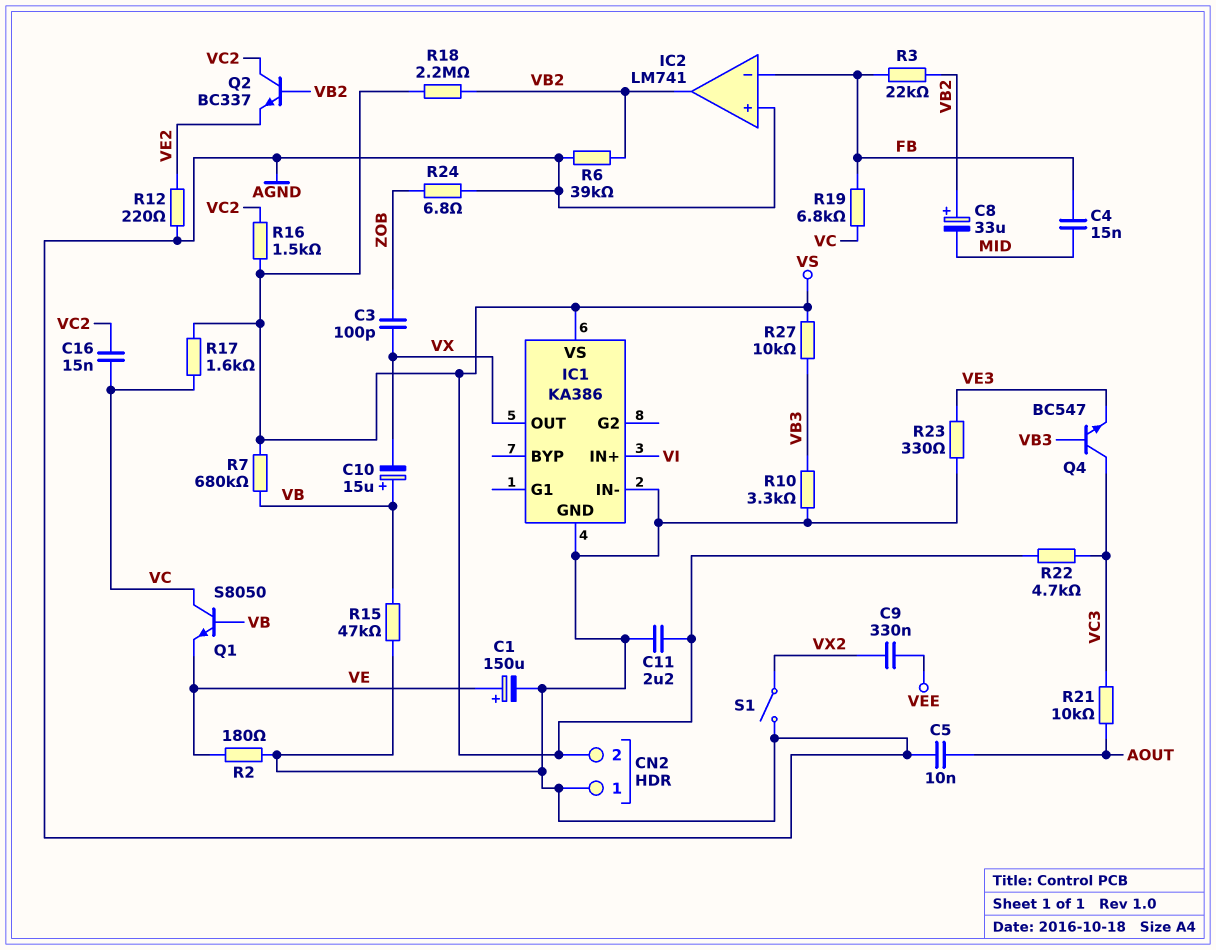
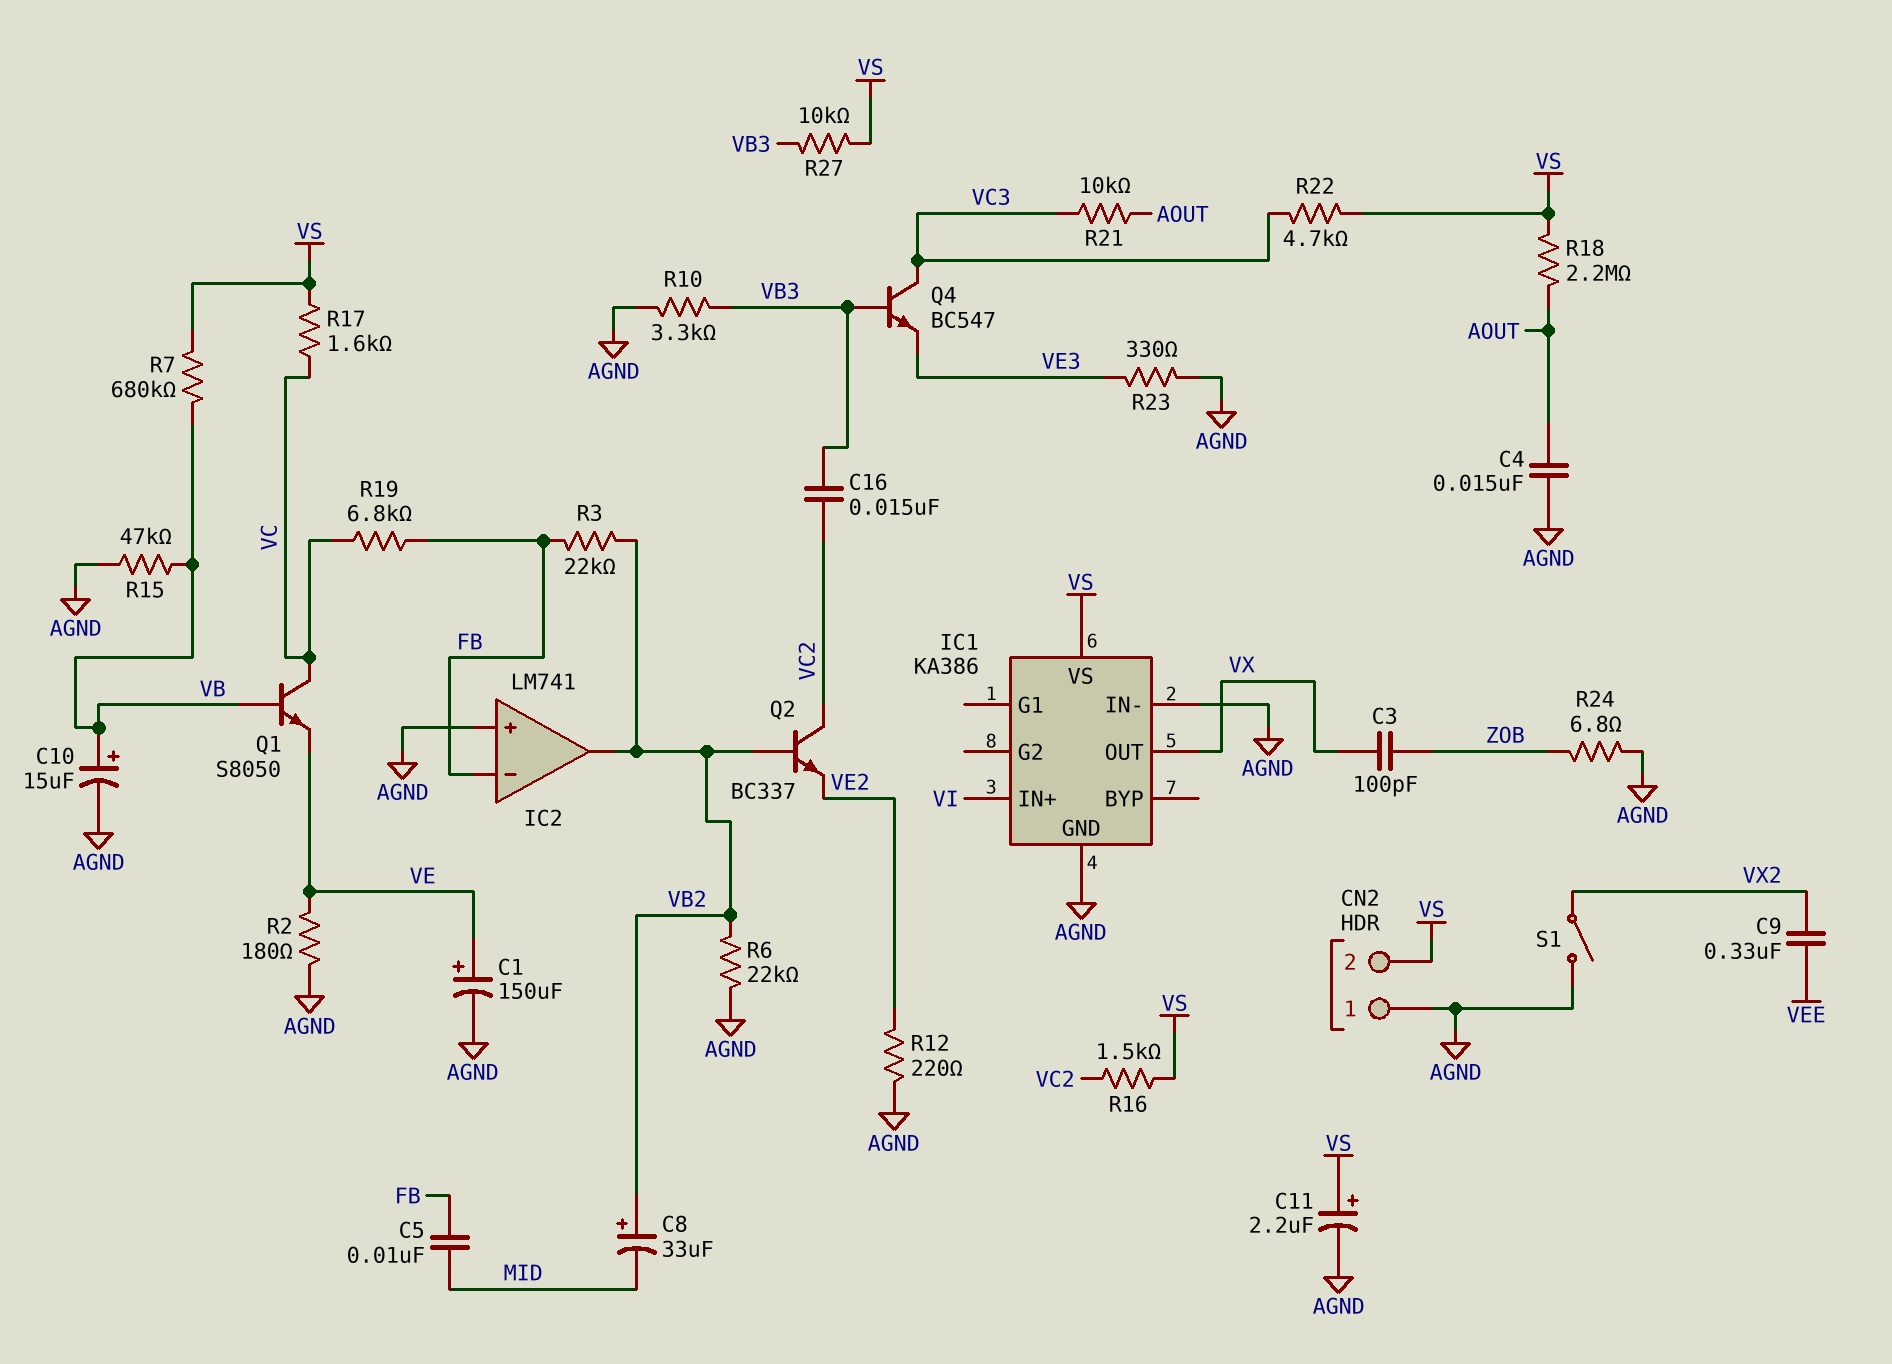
C4: 15nF (FB, MID) -> 15nF (AGND, AOUT)
C5: 10nF (AGND, AOUT) -> 10nF (FB, MID)
C10: 15uF (plus VB, minus VX) -> 15uF (plus VB, minus AGND)
C11: 2.2uF (AGND, VS) -> 2.2uF (plus VS, minus AGND)
C16: 15nF (VC, VC2) -> 15nF (VB3, VC2)
R6: 39k (AGND, VB2) -> 22k (AGND, VB2)
R18: 2.2M (VB2, VS) -> 2.2M (AOUT, VS)

